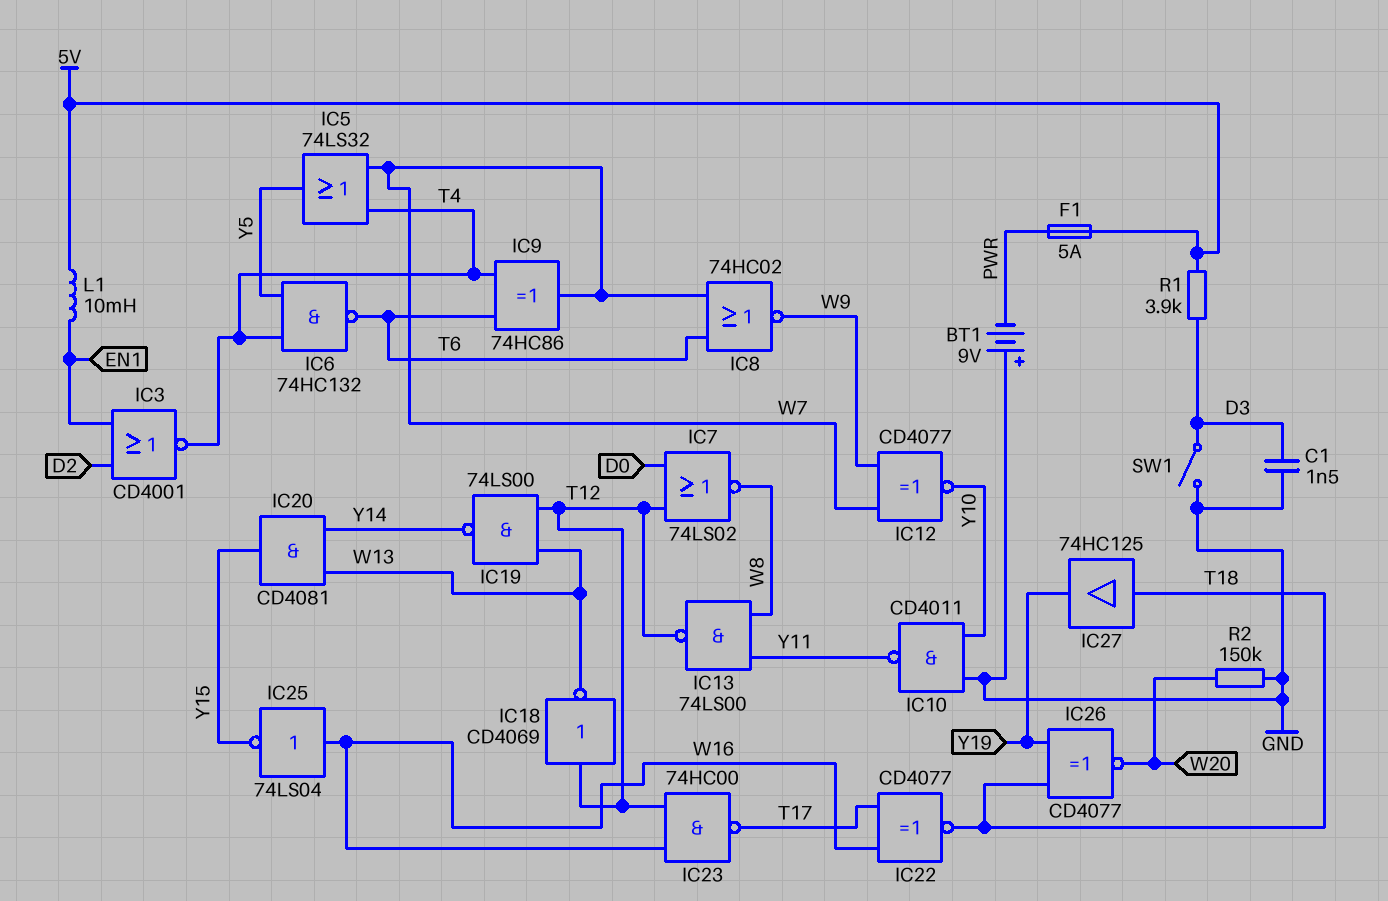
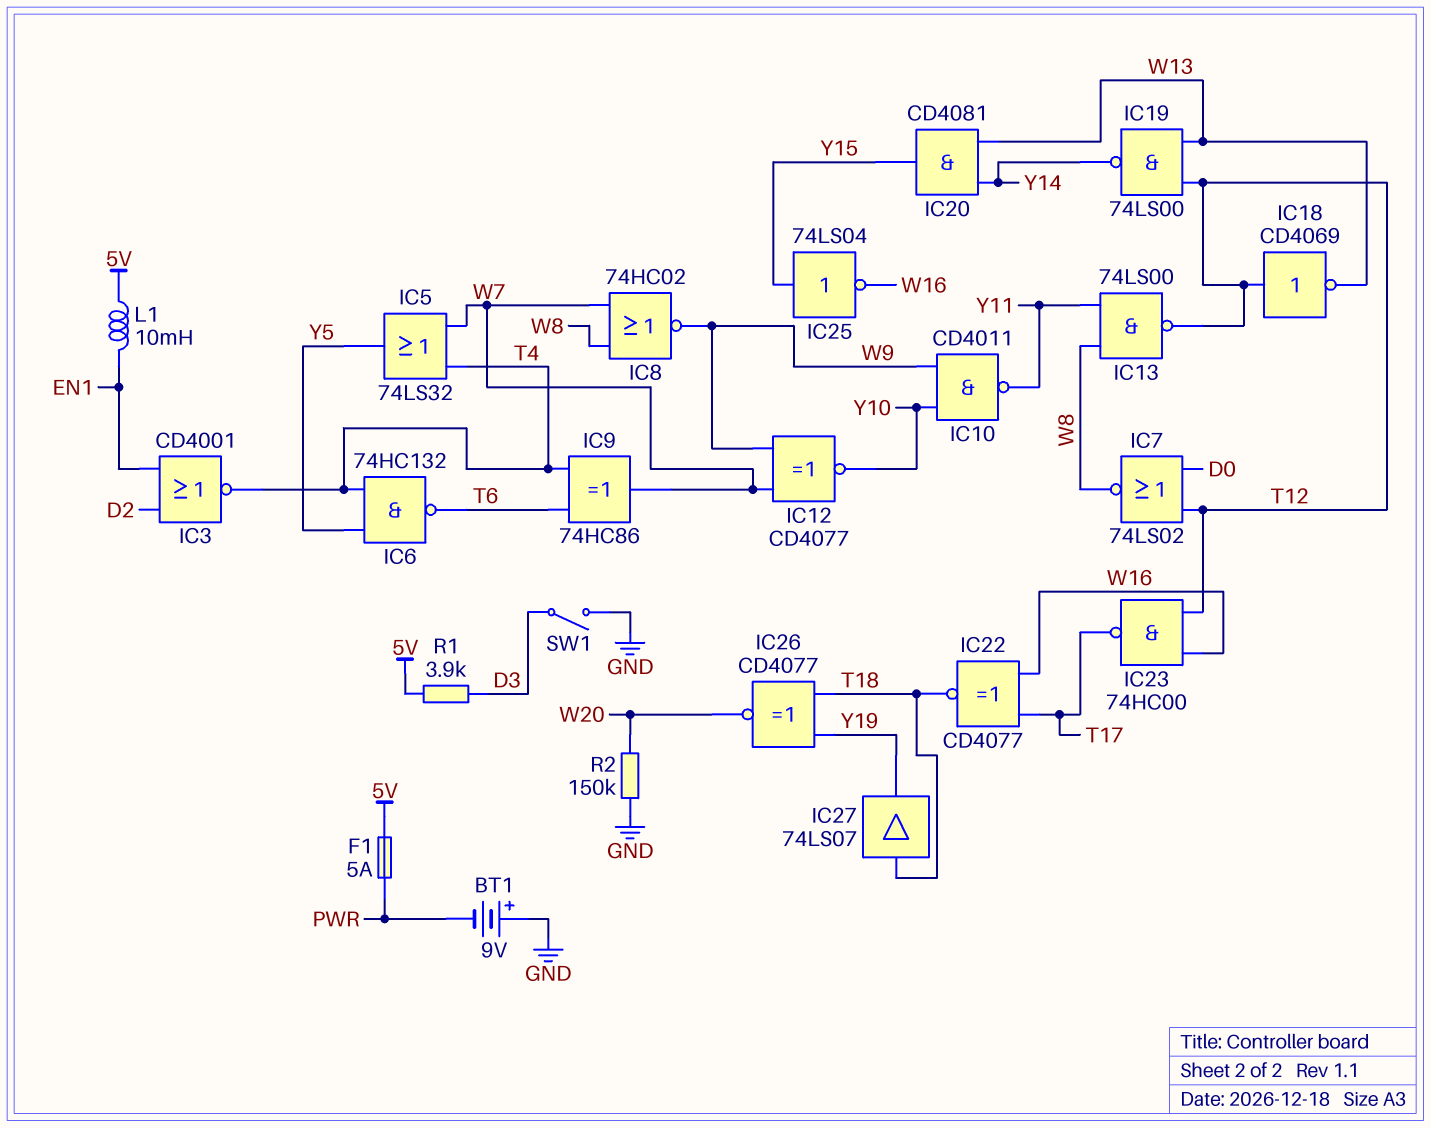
C1: 1.5nF (D3, GND) -> none
IC8: NOR 74HC02 (in T6, in W7, out W9) -> NOR 74HC02 (in W7, in W8, out W9)
IC10: NAND CD4011 (in GND, in Y10, out Y11) -> NAND CD4011 (in W9, in Y10, out Y11)
IC25: NOT 74LS04 (in W16, out Y15) -> NOT 74LS04 (in Y15, out W16)
IC27: buffer 74HC125 (in T18, out Y19) -> buffer 74LS07 (in T18, out Y19)

